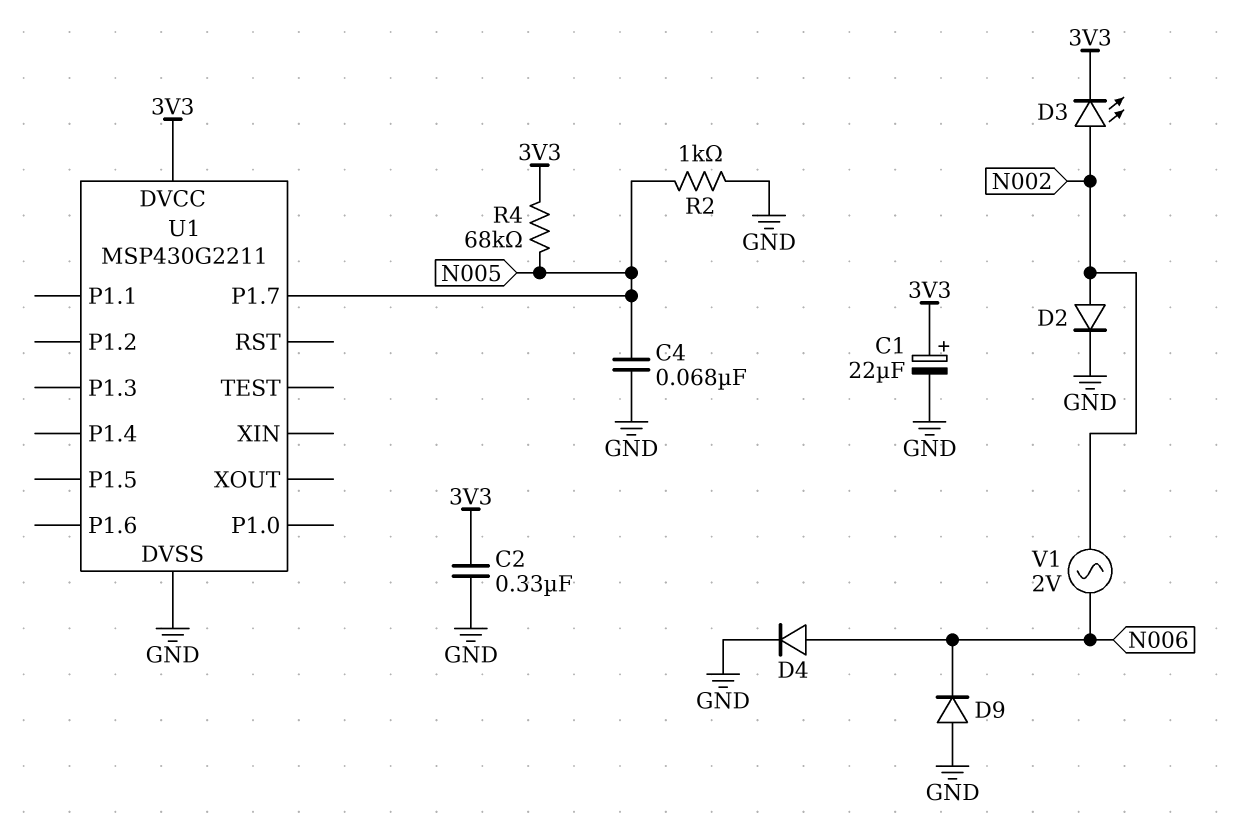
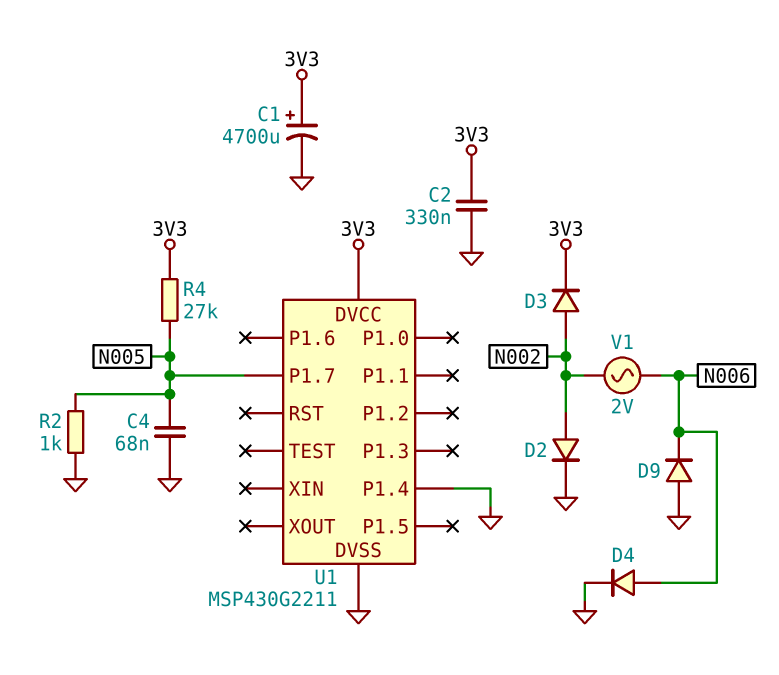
C1: 22uF (plus 3V3, minus GND) -> 4700uF (plus 3V3, minus GND)
D3: LED (A N002, K 3V3) -> diode (A N002, K 3V3)
R4: 68k (3V3, N005) -> 27k (3V3, N005)
U1 pin P1.4: none -> GND

